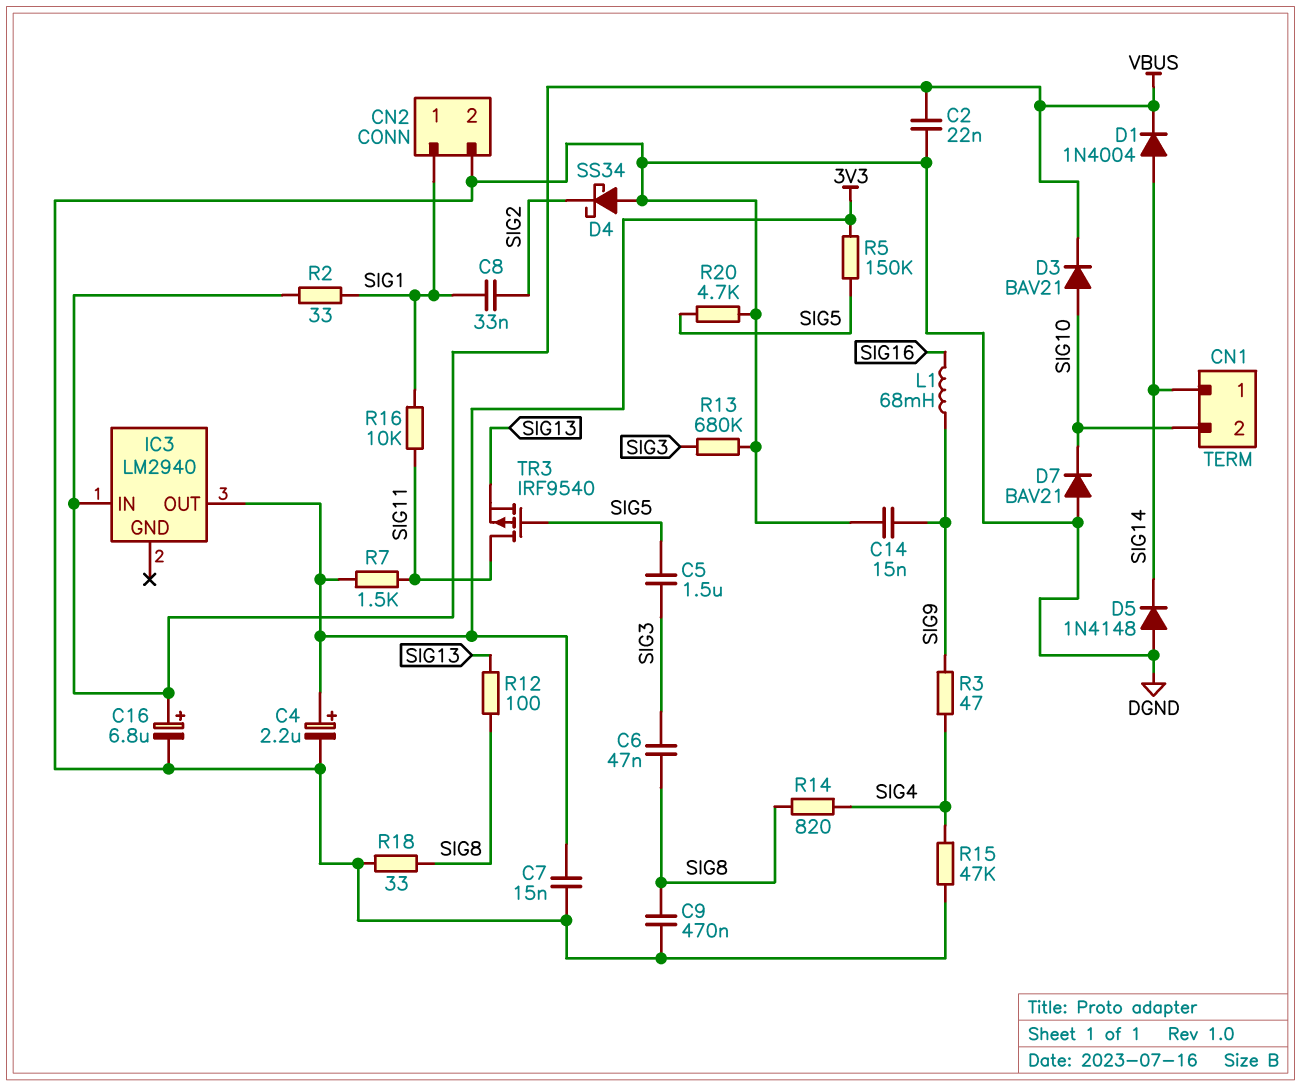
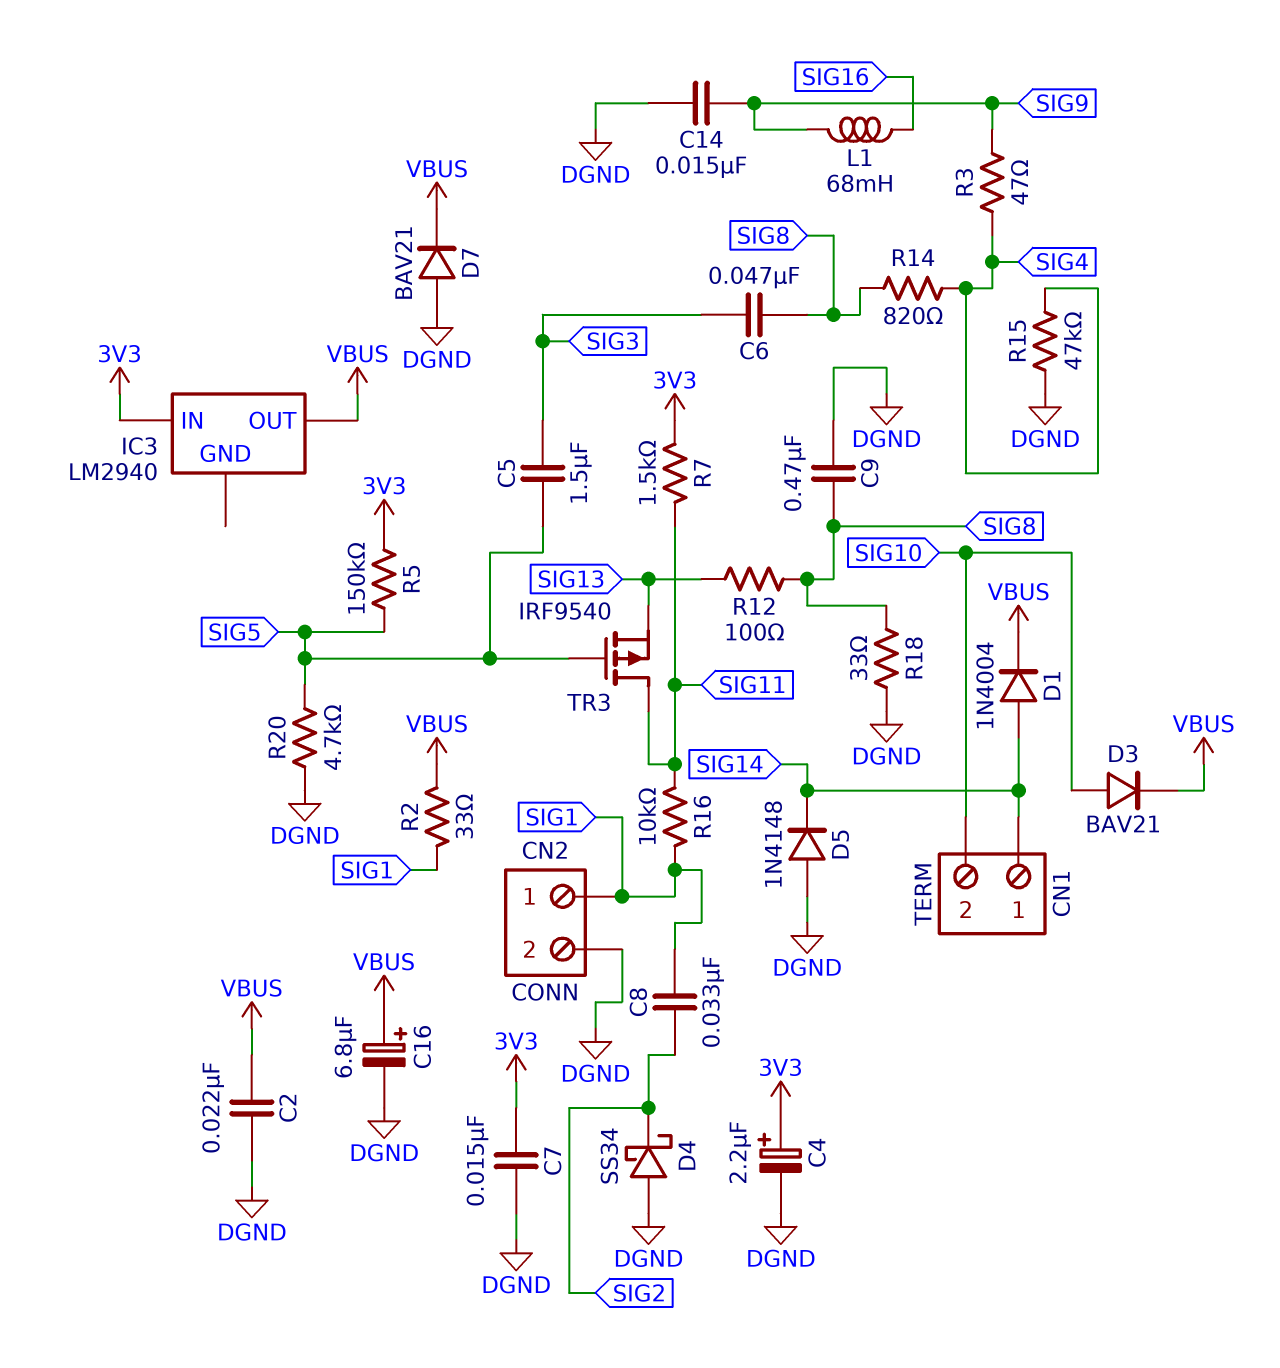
D7: diode BAV21 (A DGND, K SIG10) -> diode BAV21 (A DGND, K VBUS)
IC3 pin IN: VBUS -> 3V3
IC3 pin OUT: 3V3 -> VBUS
R13: 680k (DGND, SIG3) -> none

